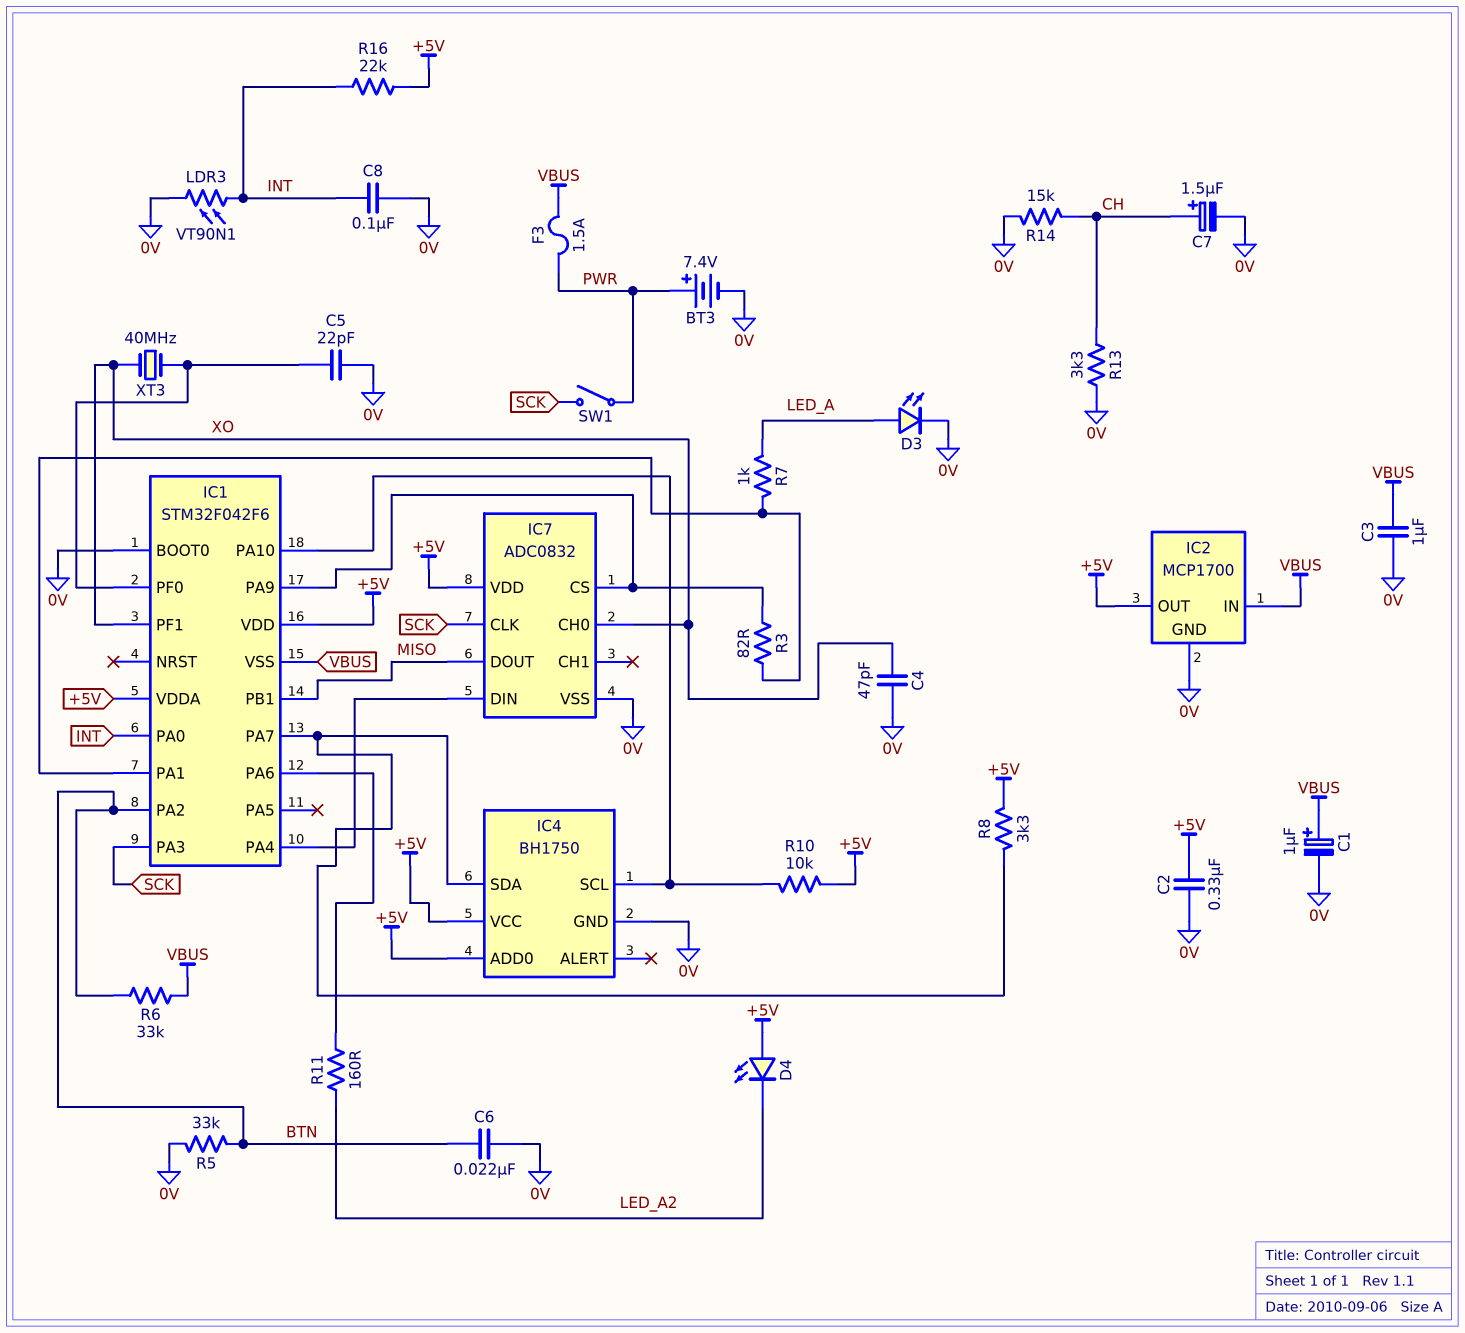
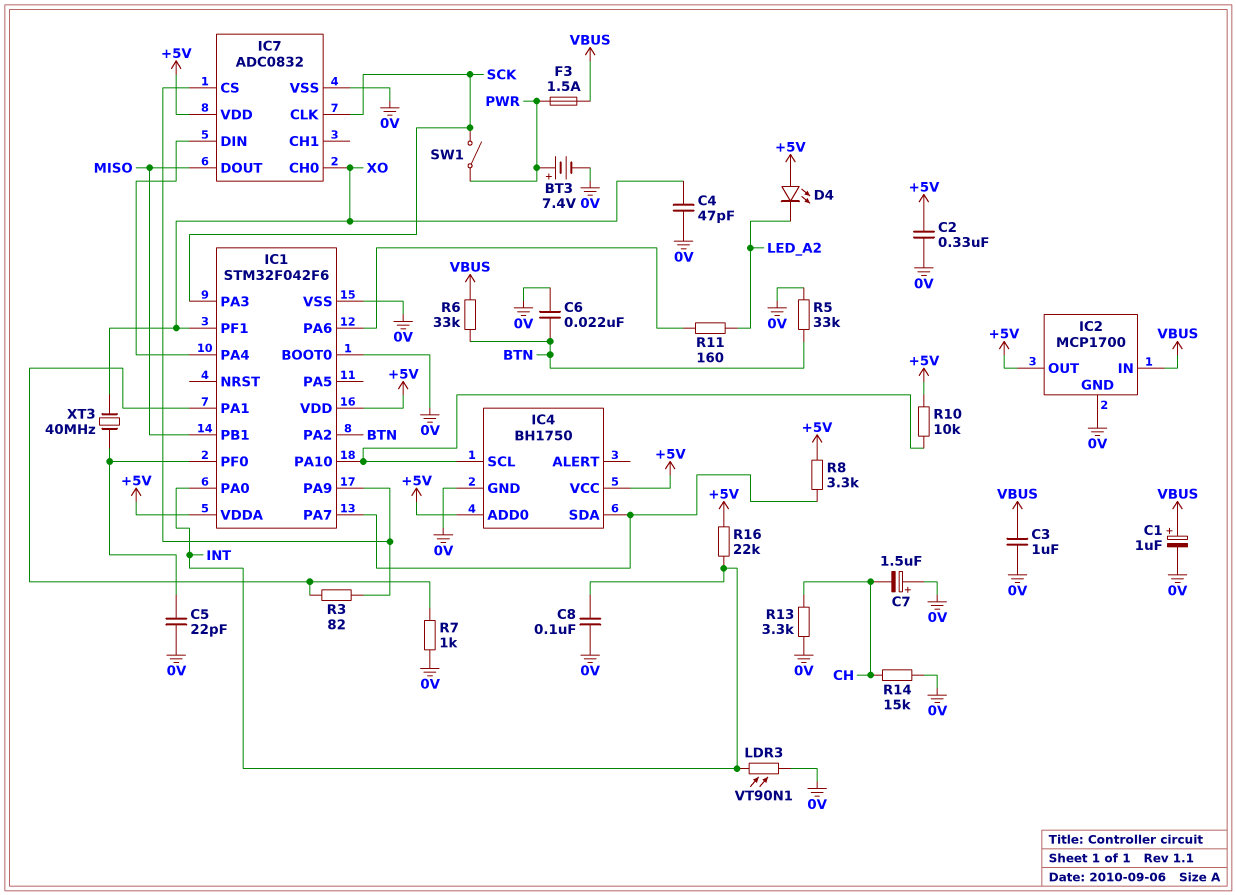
C7: 1.5uF (plus CH, minus 0V) -> 1.5uF (plus 0V, minus CH)
D3: LED (A LED_A, K 0V) -> none
IC1 pin VSS: VBUS -> 0V
R7: 1k (IC1/PA1, LED_A) -> 1k (0V, IC1/PA1)

